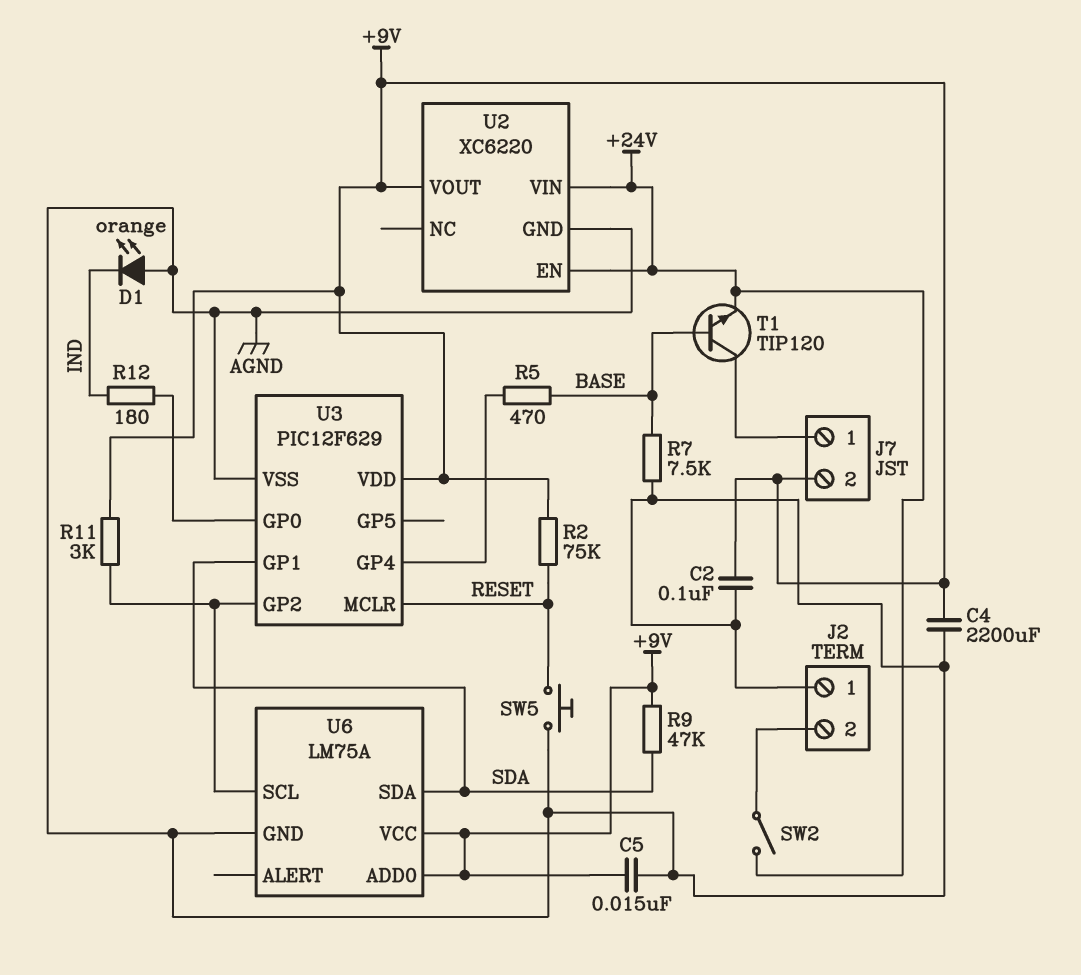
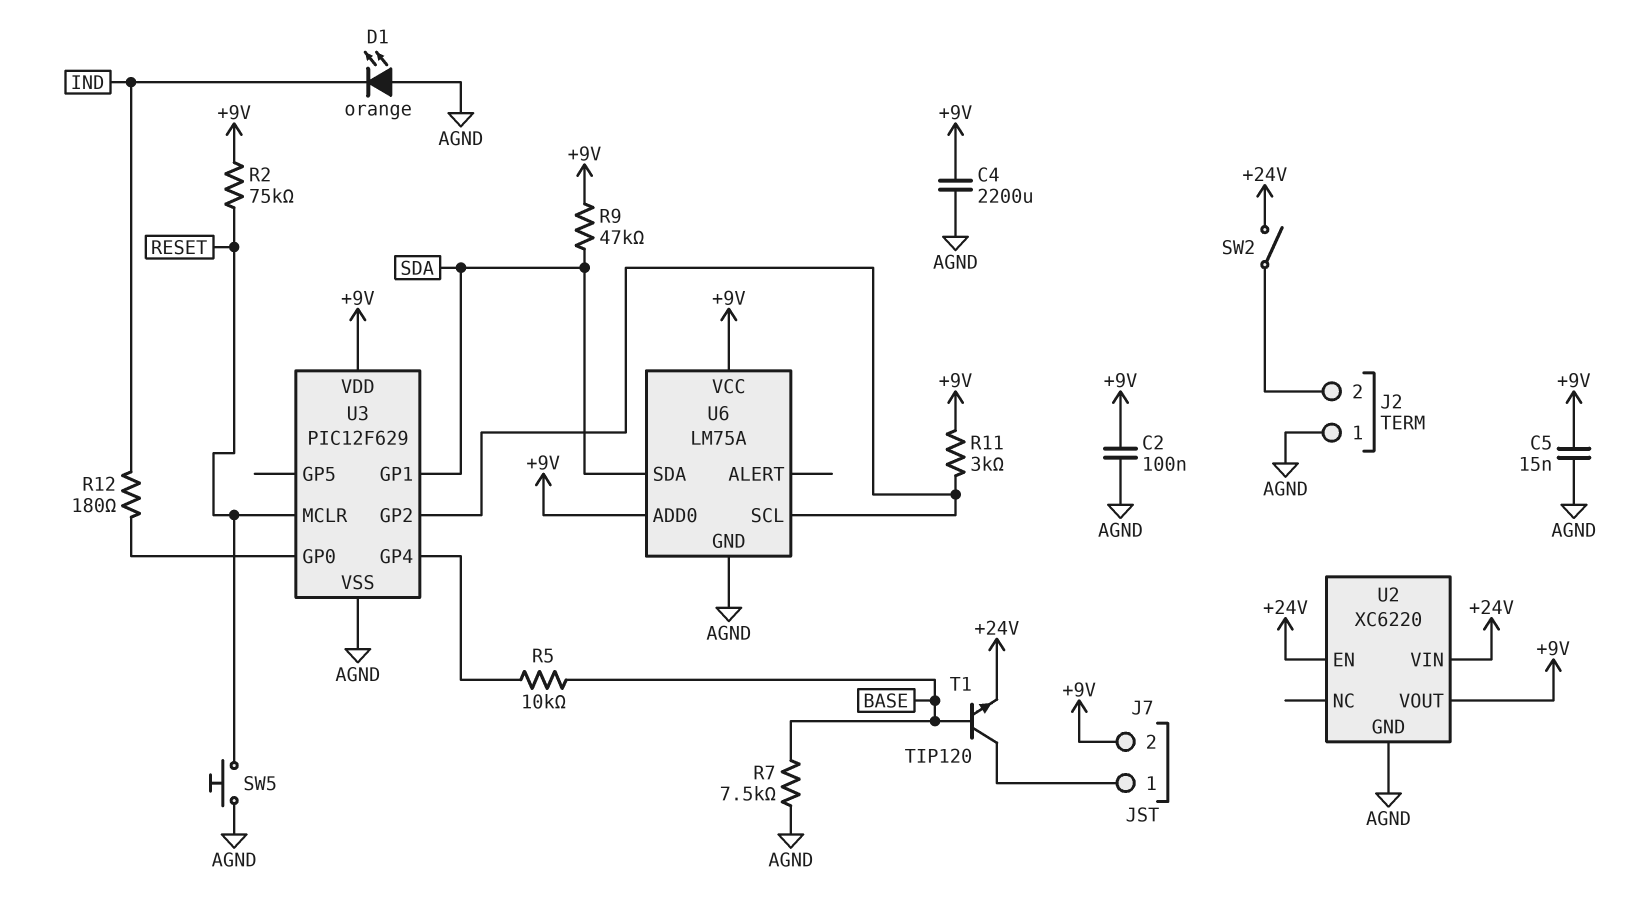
R5: 470 (BASE, U3/GP4) -> 10k (BASE, U3/GP4)

